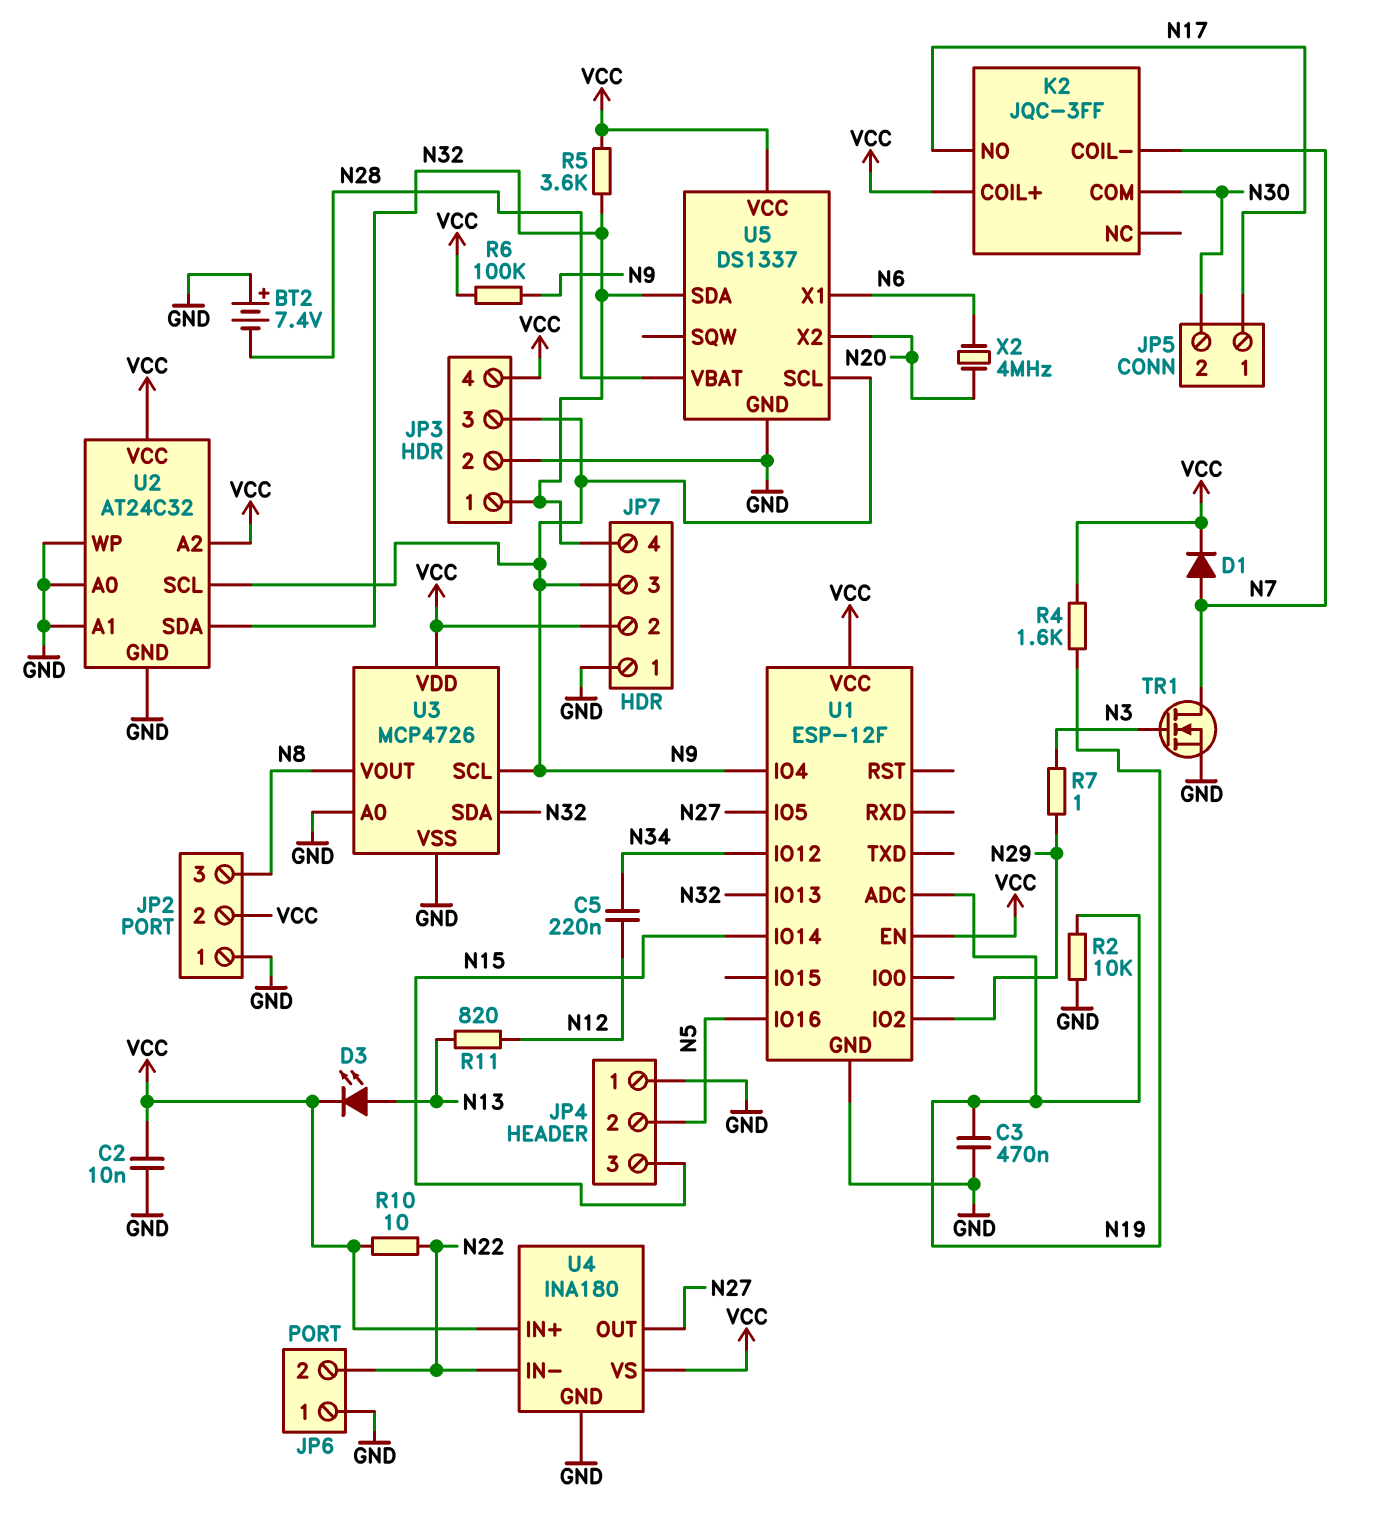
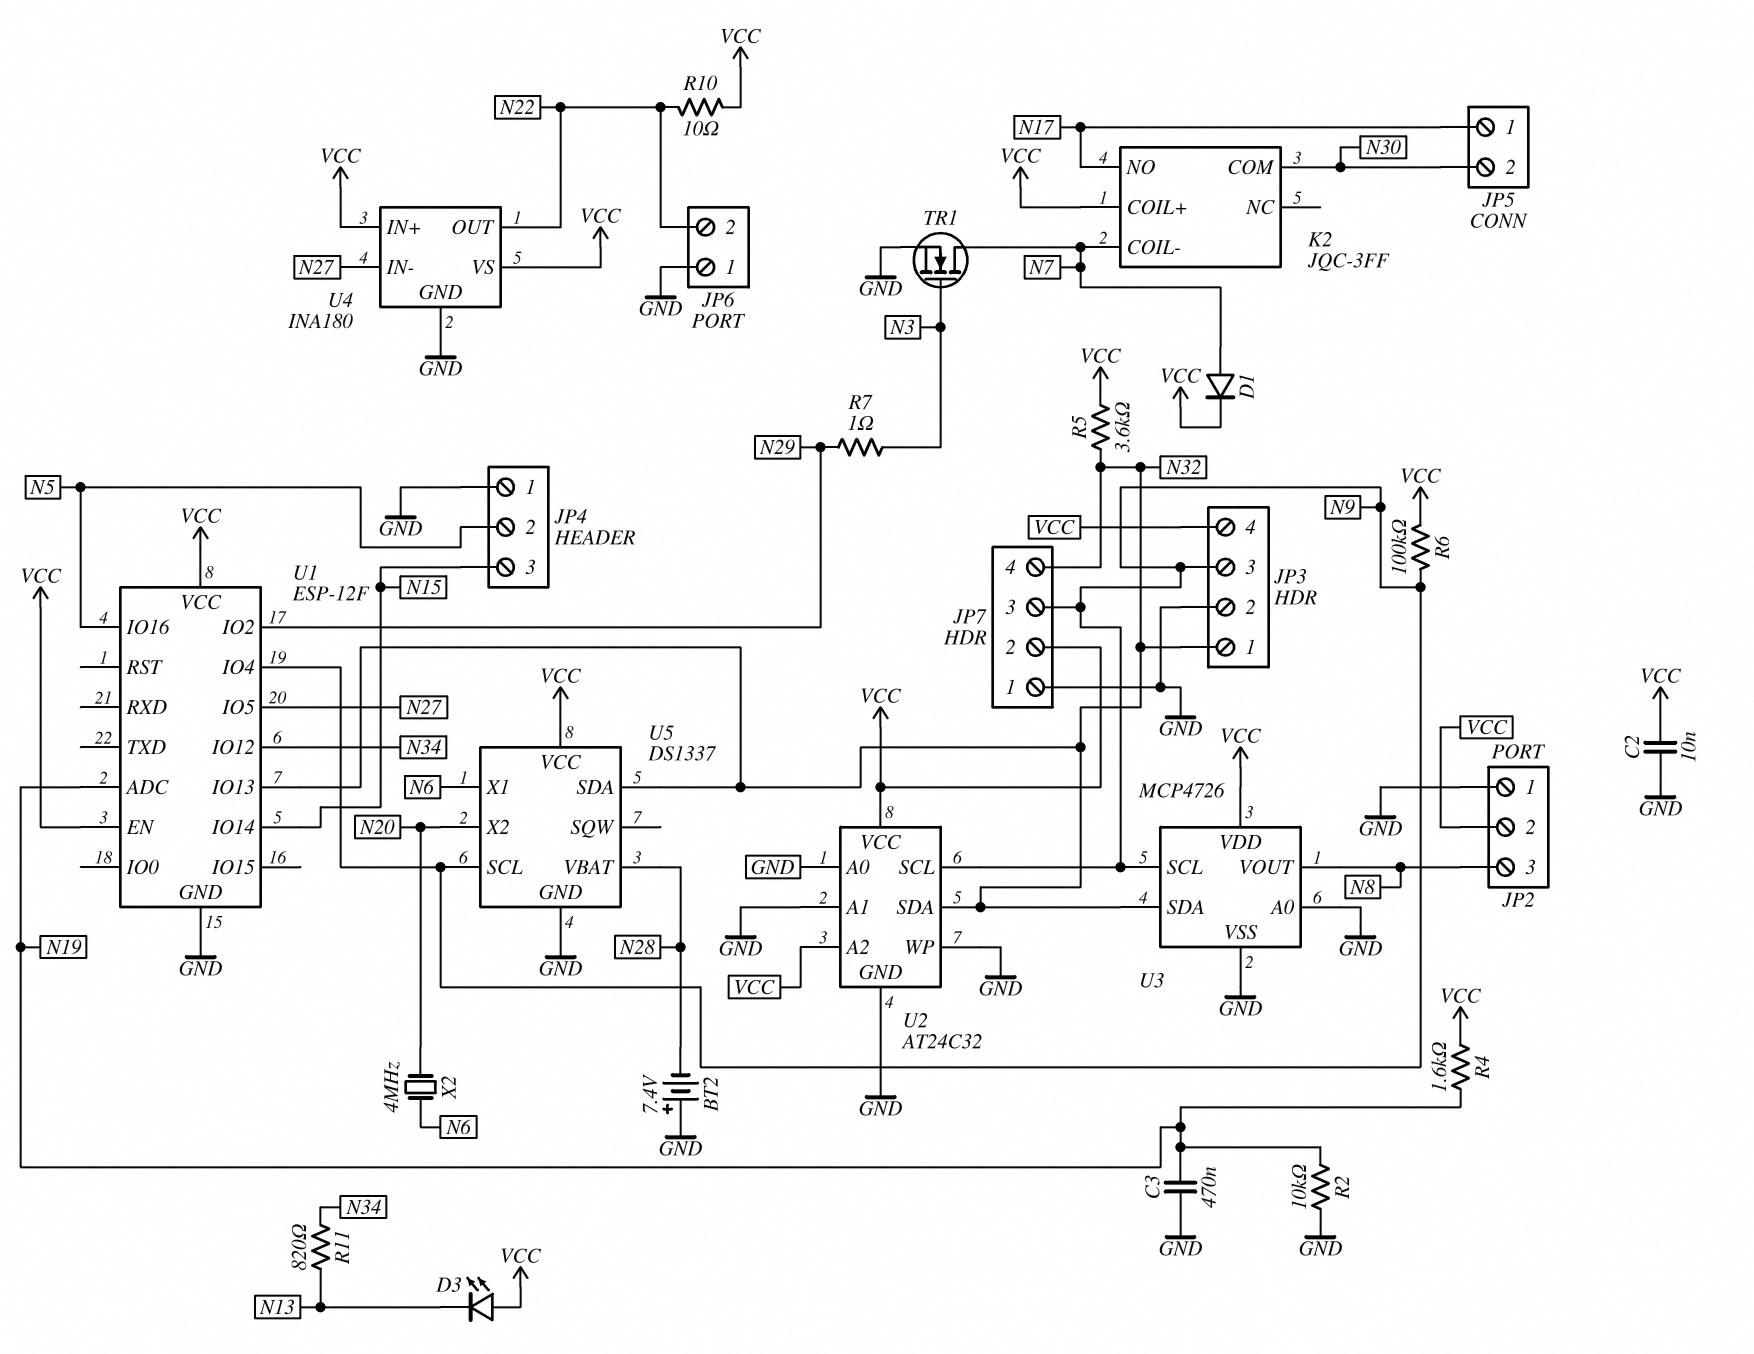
C5: 220nF (N12, N34) -> none
D3: LED (A N13, K VCC) -> LED (A VCC, K N13)
R11: 820 (N12, N13) -> 820 (N13, N34)
U4 pin IN-: N22 -> N27
U4 pin OUT: N27 -> N22

